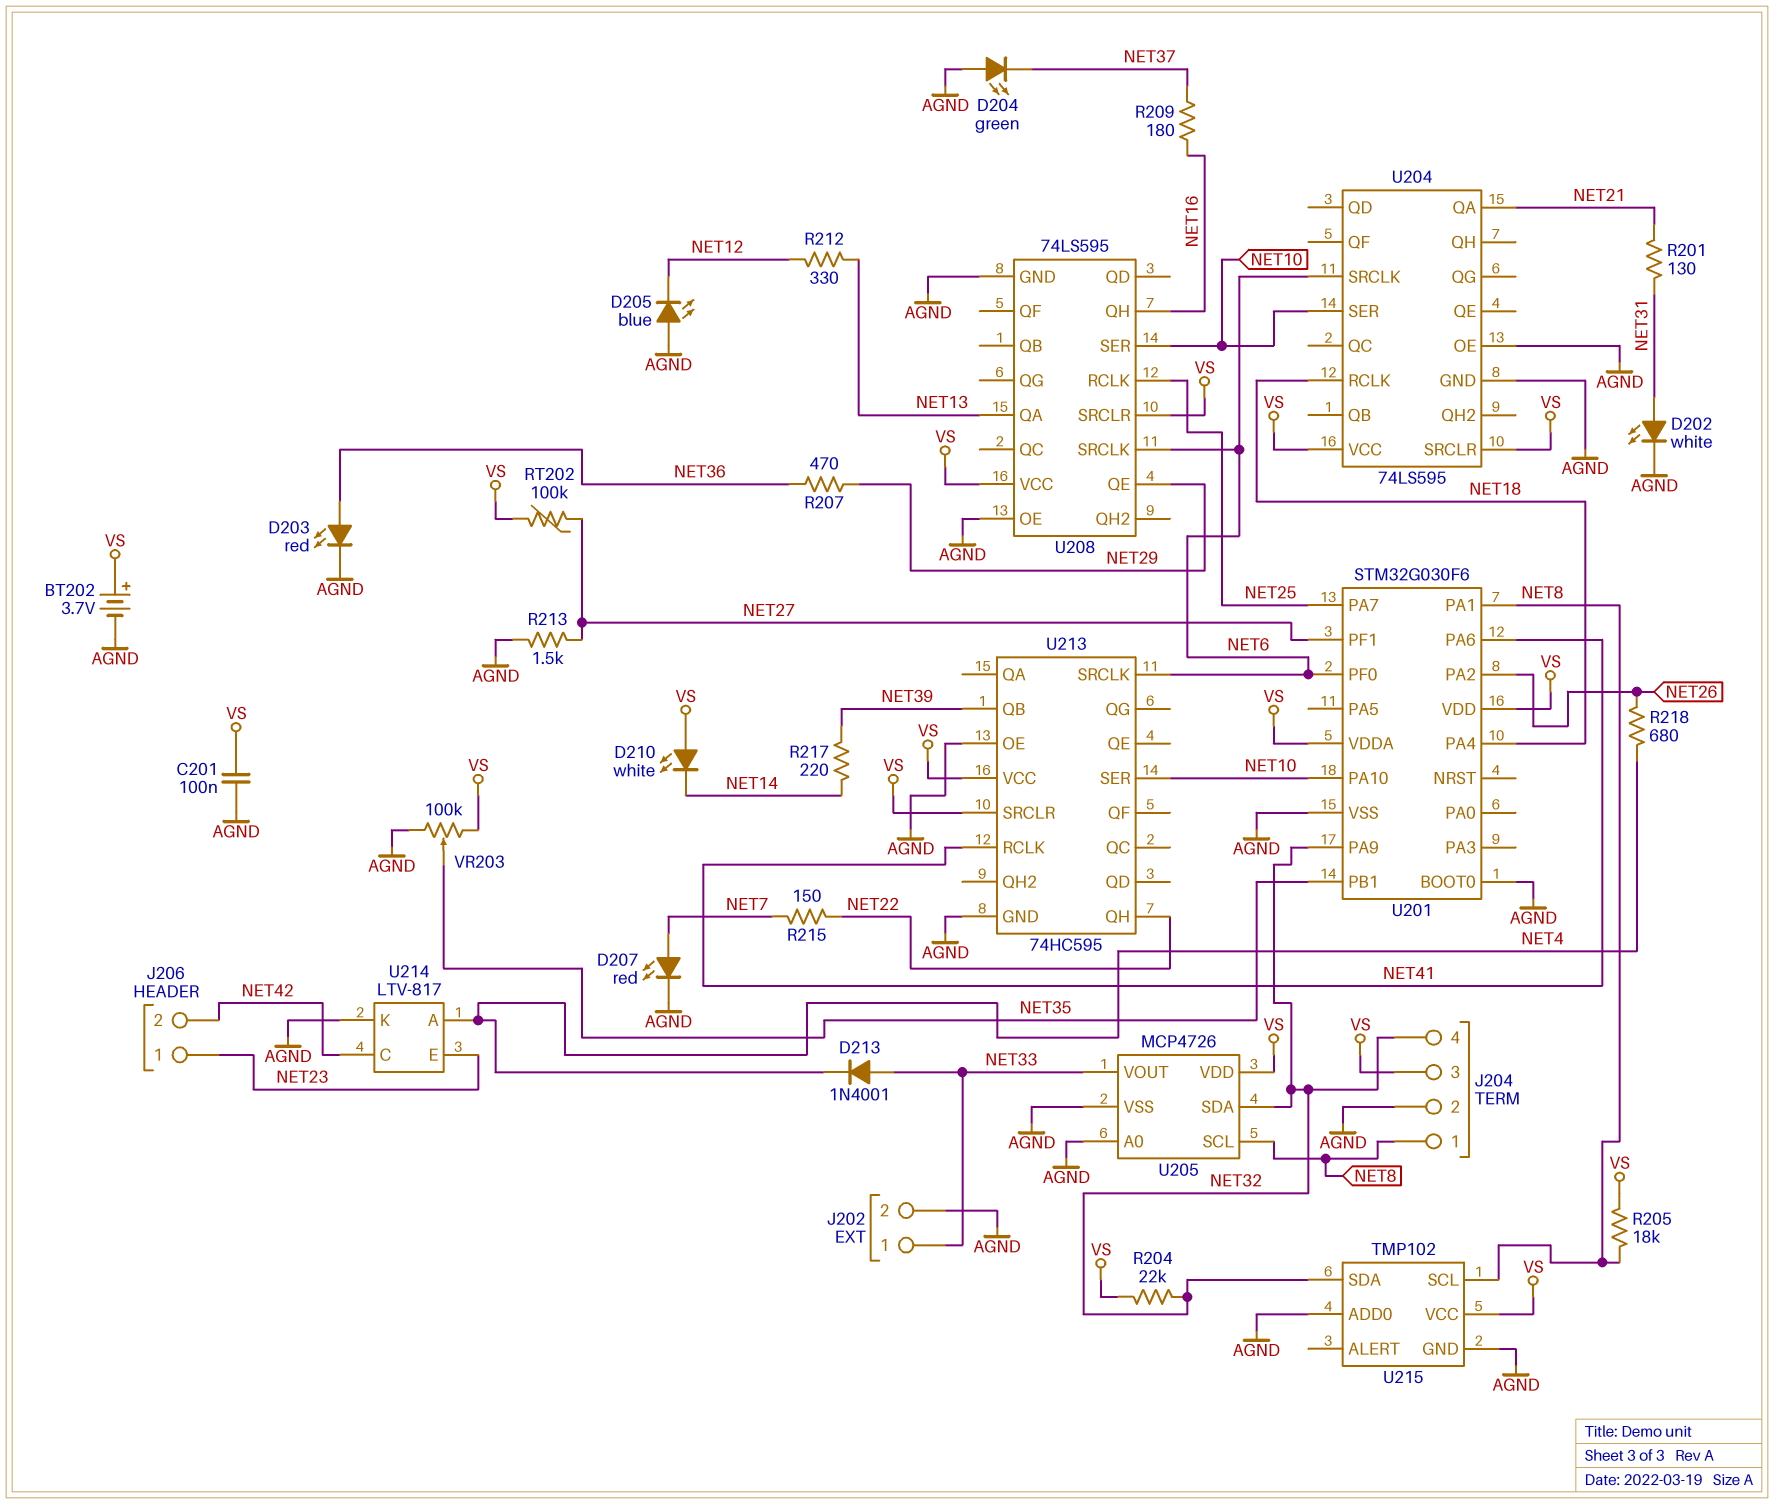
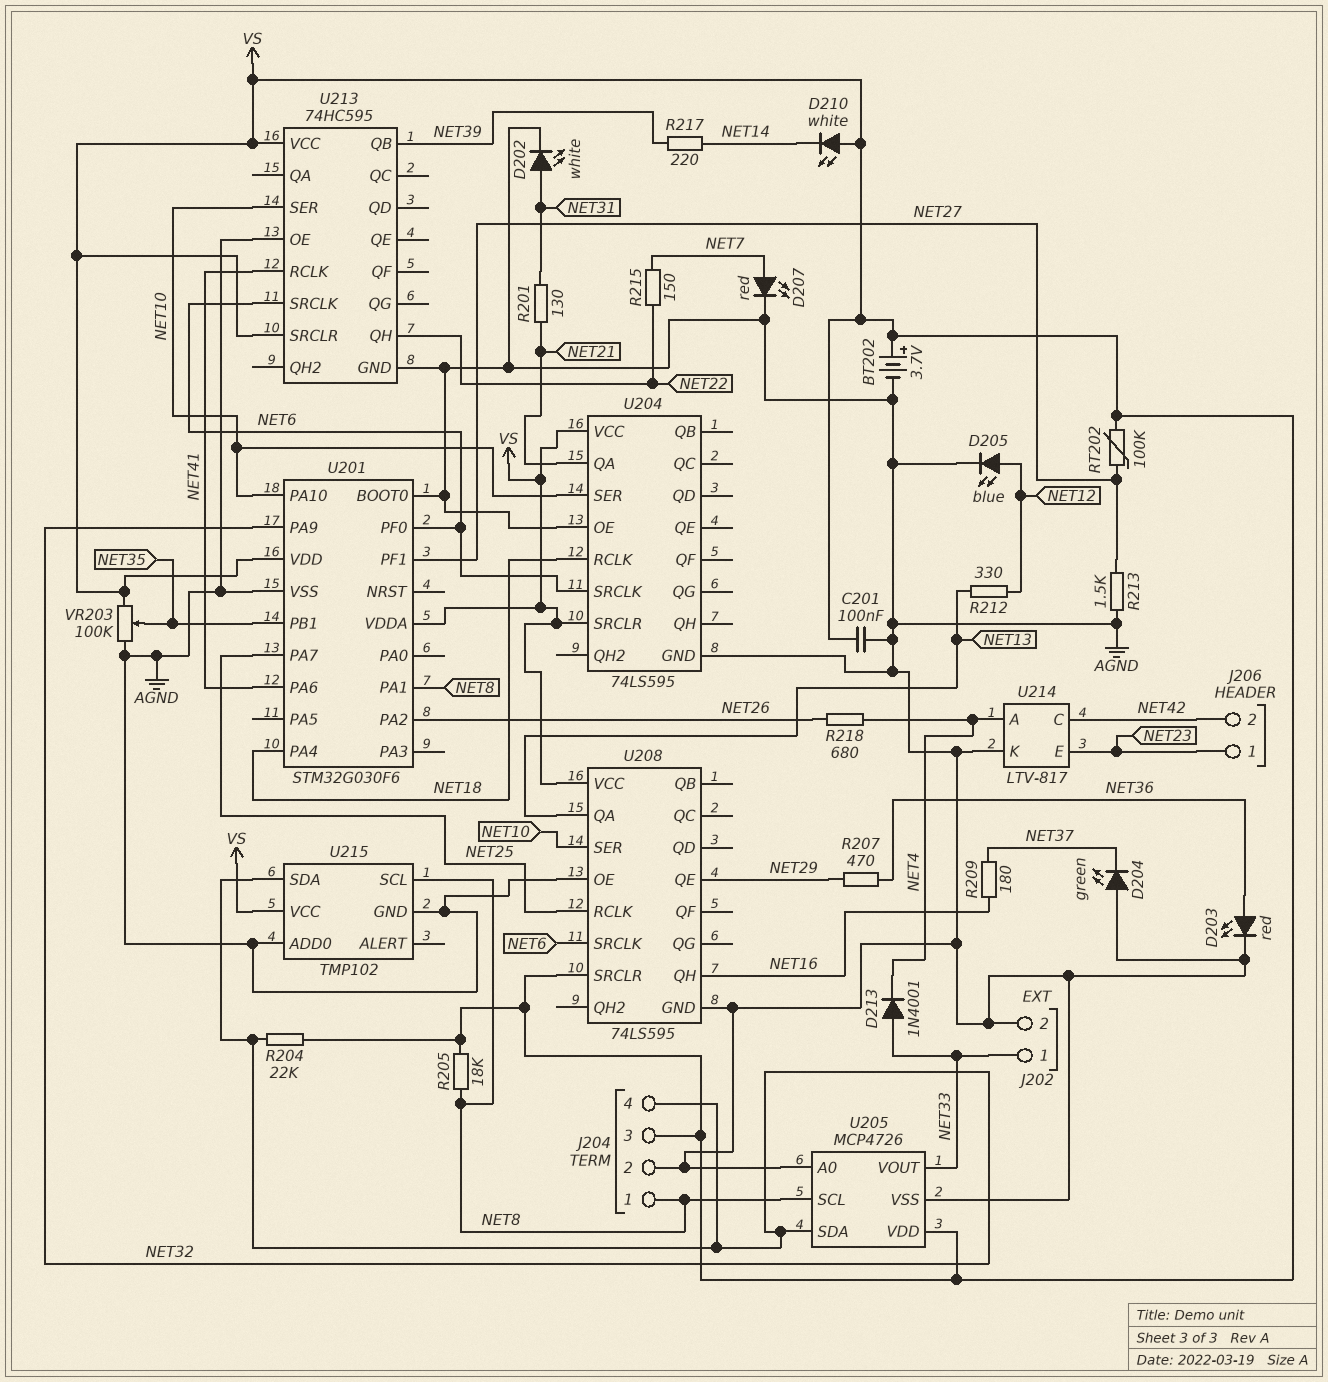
D205: LED blue (A AGND, K NET12) -> LED blue (A NET12, K AGND)

